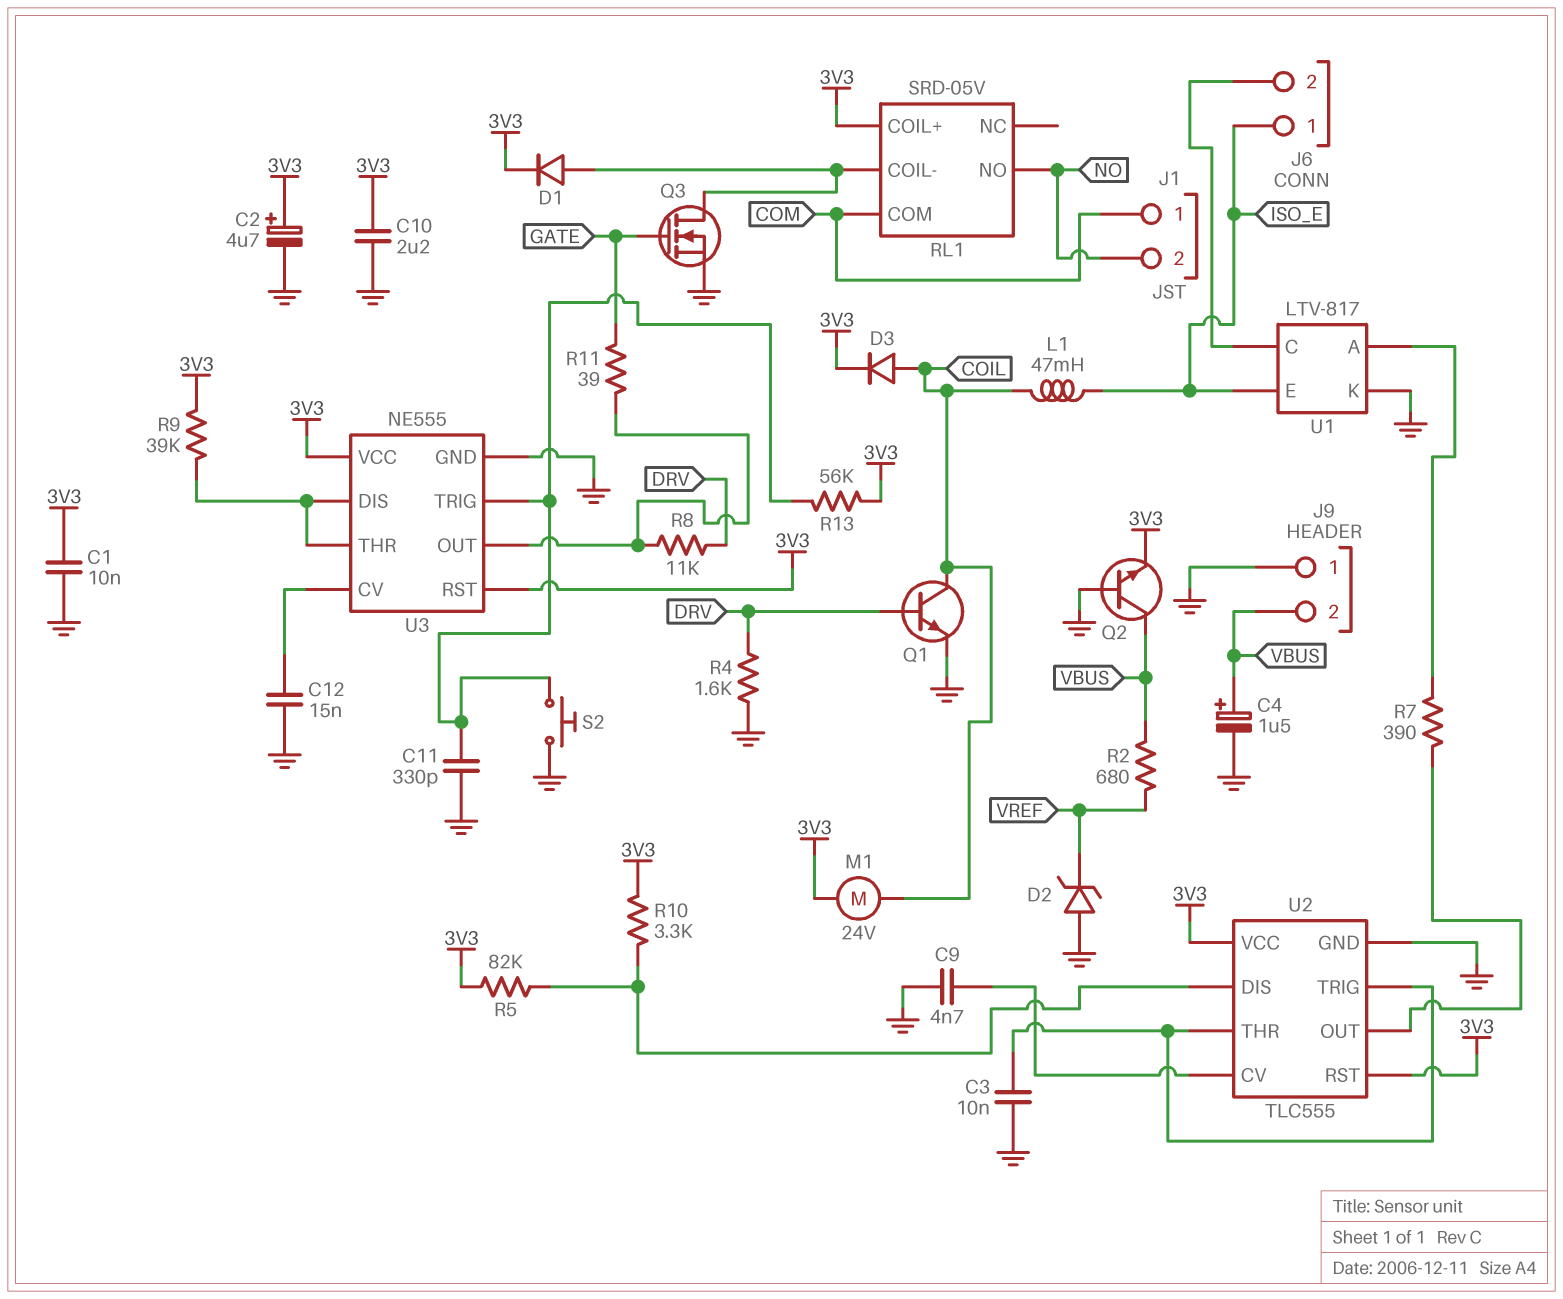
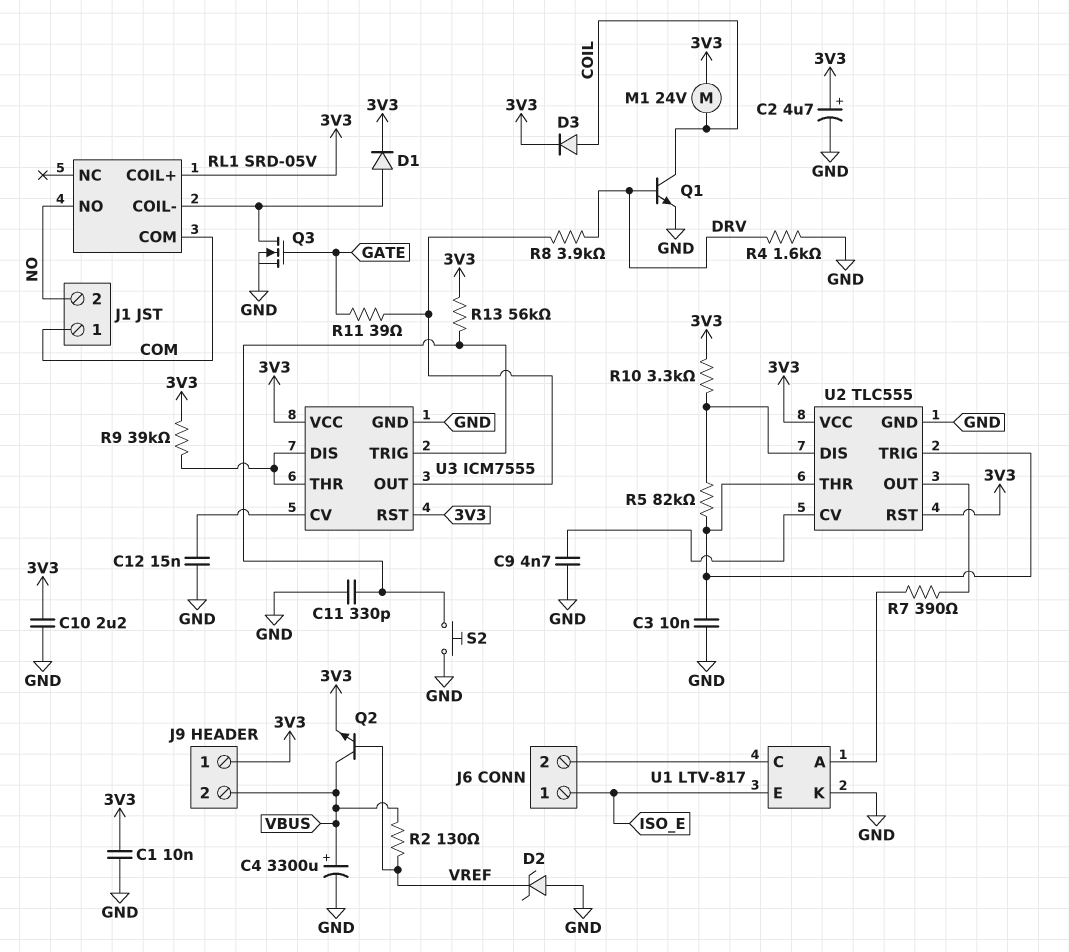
C4: 1.5uF (plus VBUS, minus GND) -> 3300uF (plus VBUS, minus GND)
J9 pin 1: GND -> 3V3
L1: 47mH (COIL, ISO_E) -> none
Q2: NPN (B GND, C VBUS, E 3V3) -> NPN (B VREF, C VBUS, E 3V3)
R2: 680 (VBUS, VREF) -> 130 (VBUS, VREF)
R5: 82k (3V3, U2/DIS) -> 82k (U2/DIS, U2/THR)
R8: 11k (DRV, U3/OUT) -> 3.9k (DRV, U3/OUT)
U3: NE555 -> ICM7555

